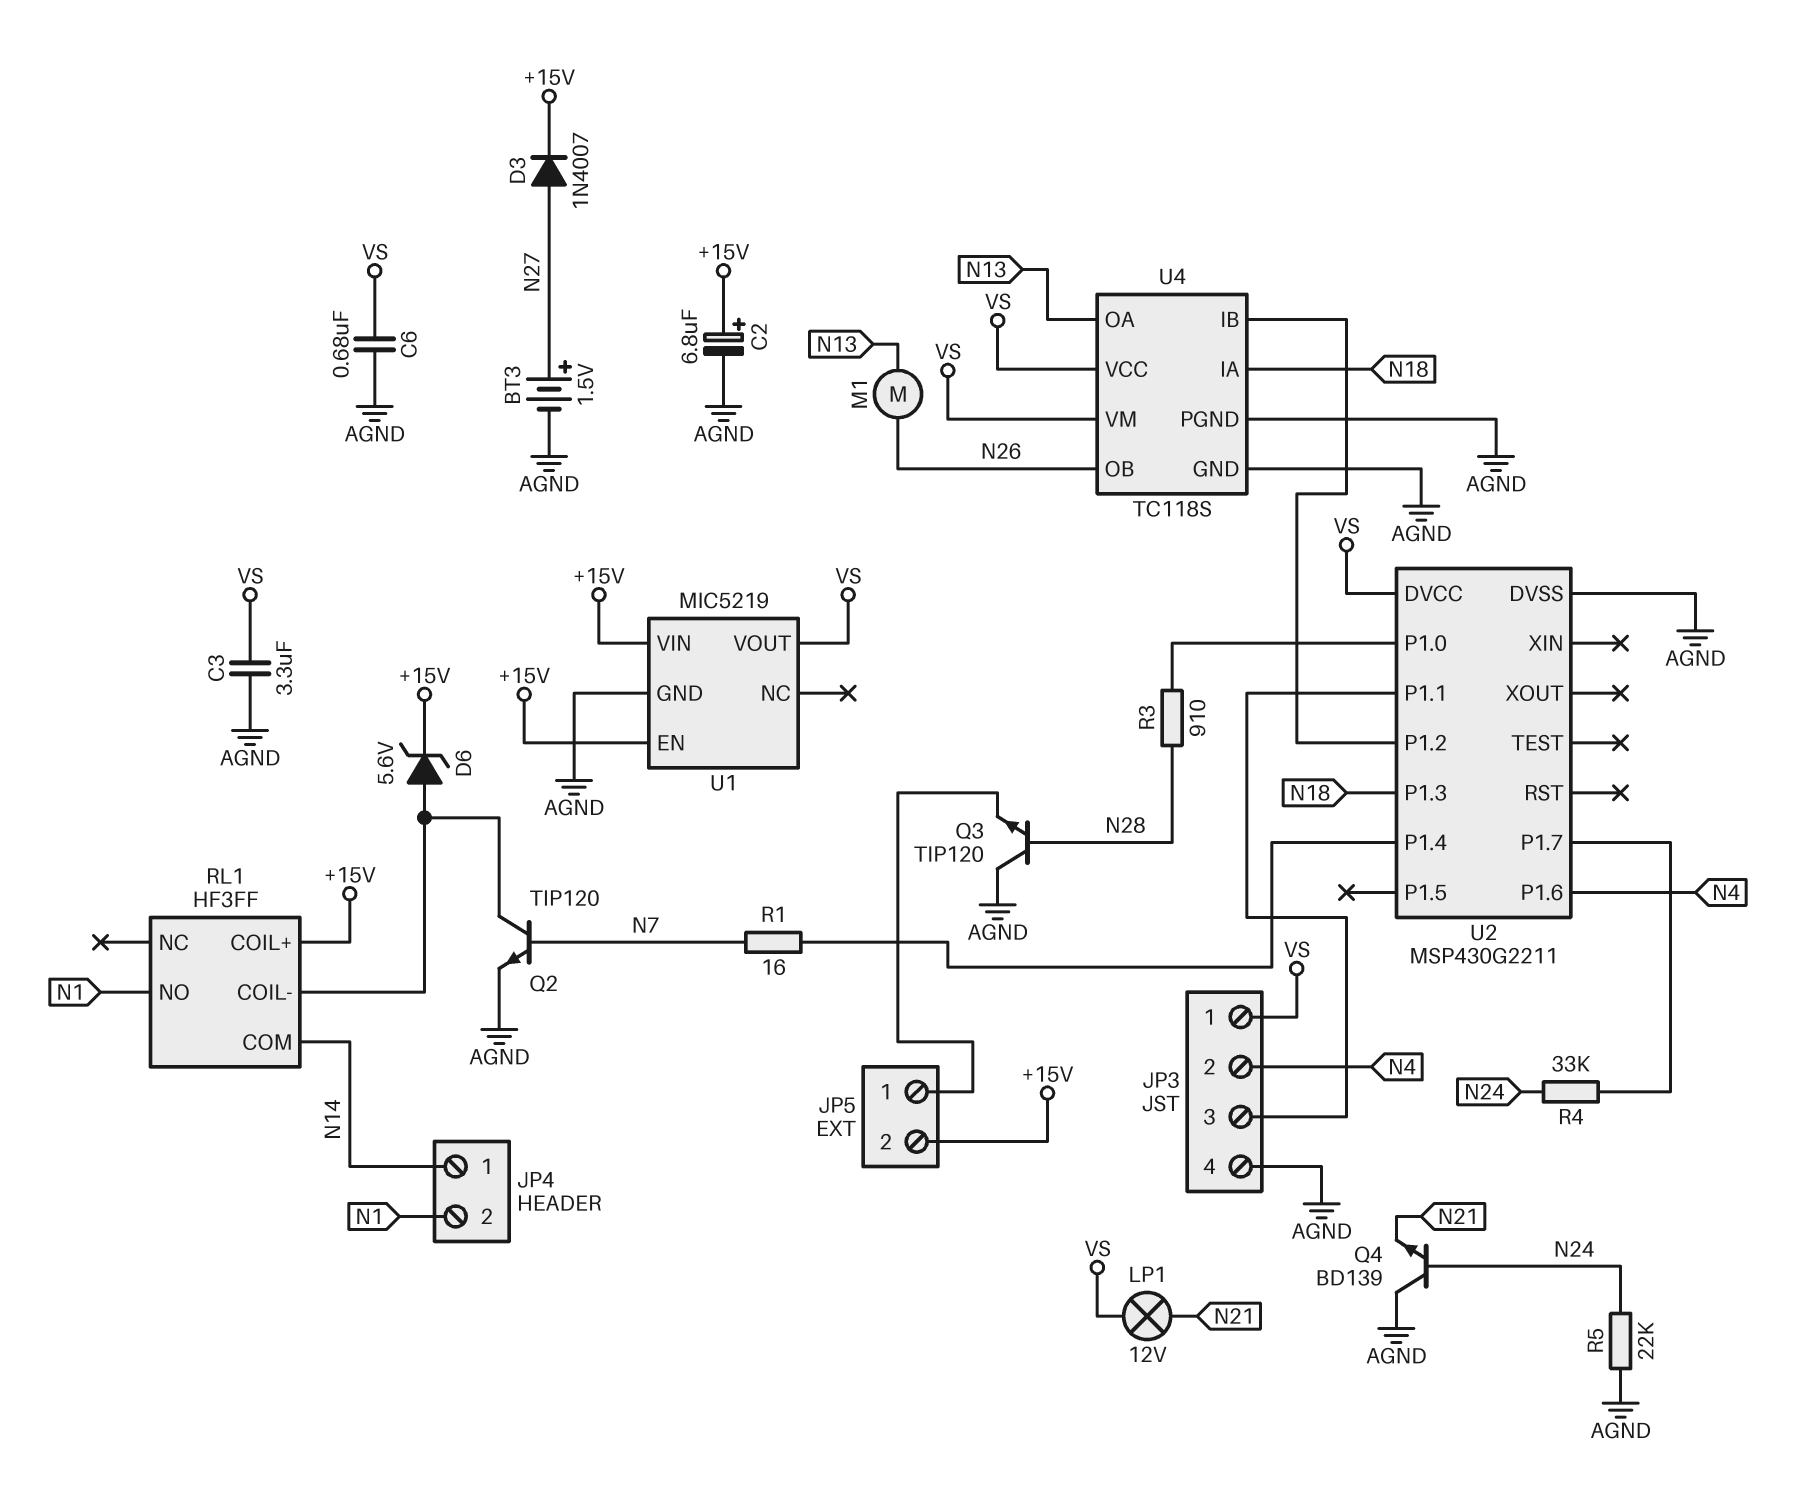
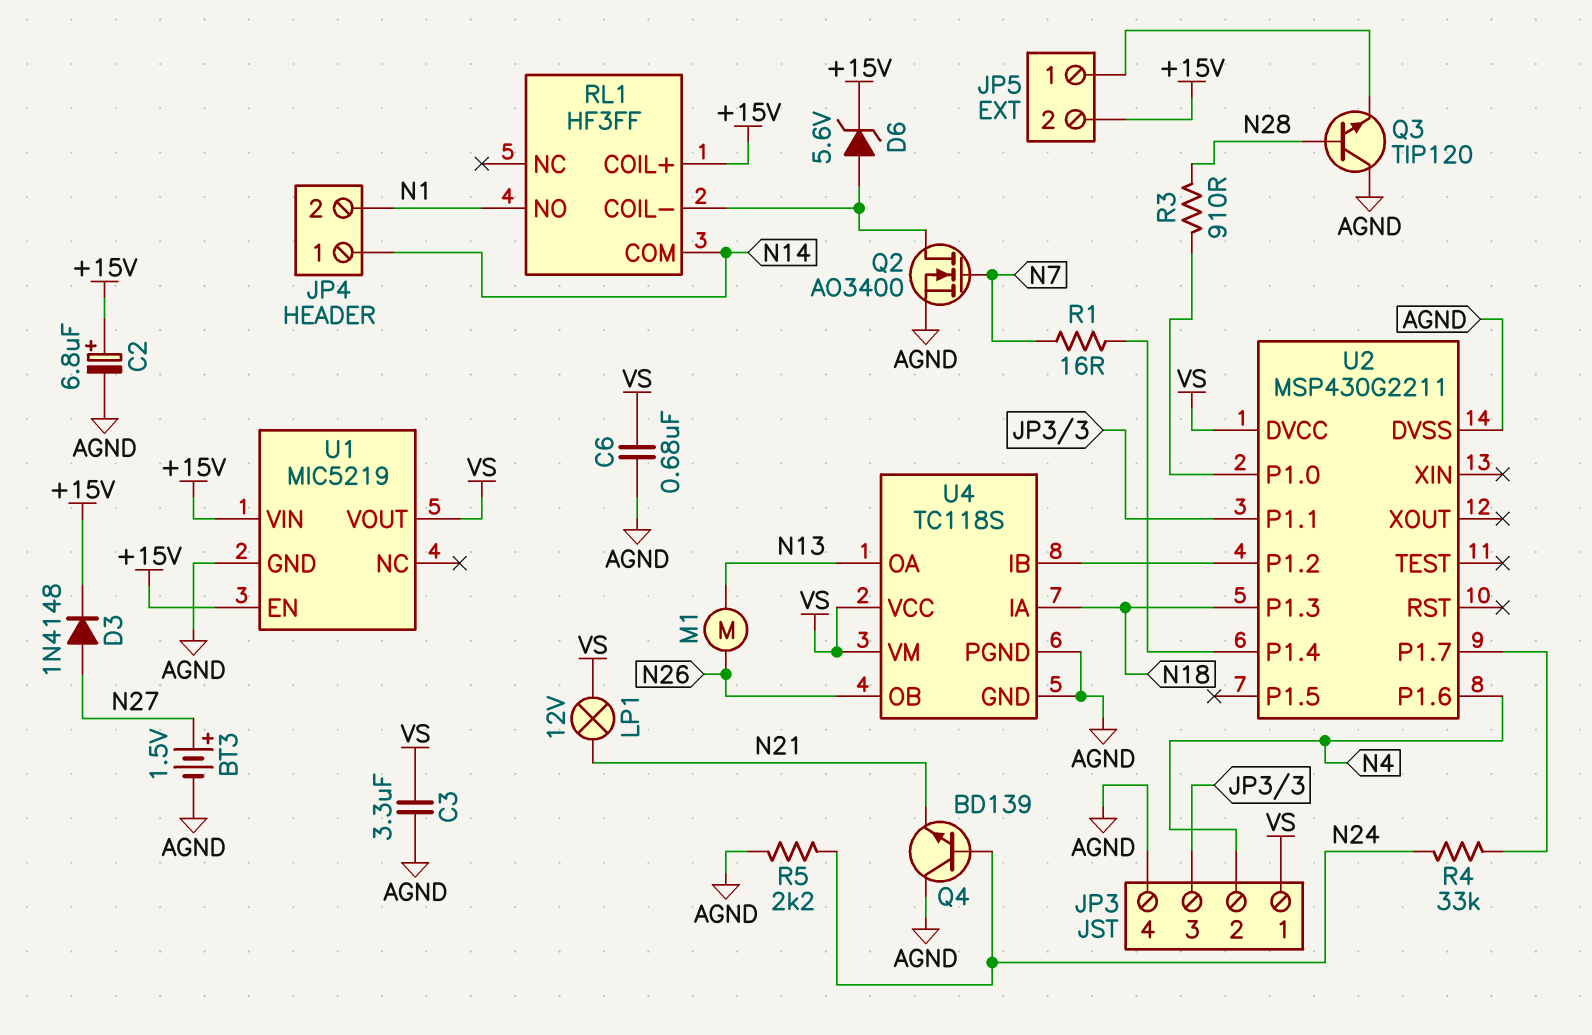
D3: diode 1N4007 (A N27, K +15V) -> diode 1N4148 (A N27, K +15V)
Q2: NPN TIP120 (B N7, C RL1/COIL-, E AGND) -> NMOS AO3400 (G N7, D RL1/COIL-, S AGND)
R5: 22k (AGND, N24) -> 2.2k (AGND, N24)

